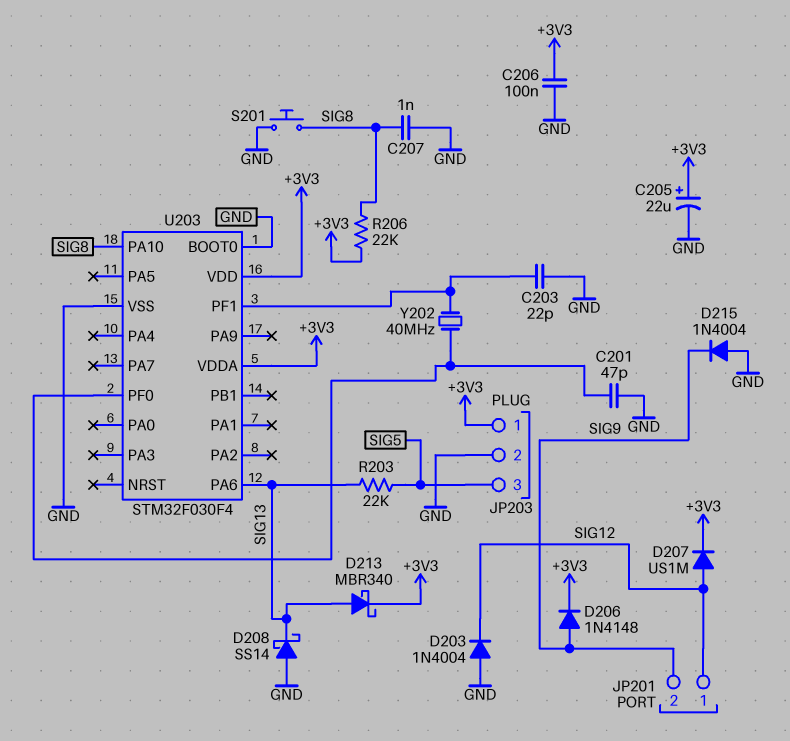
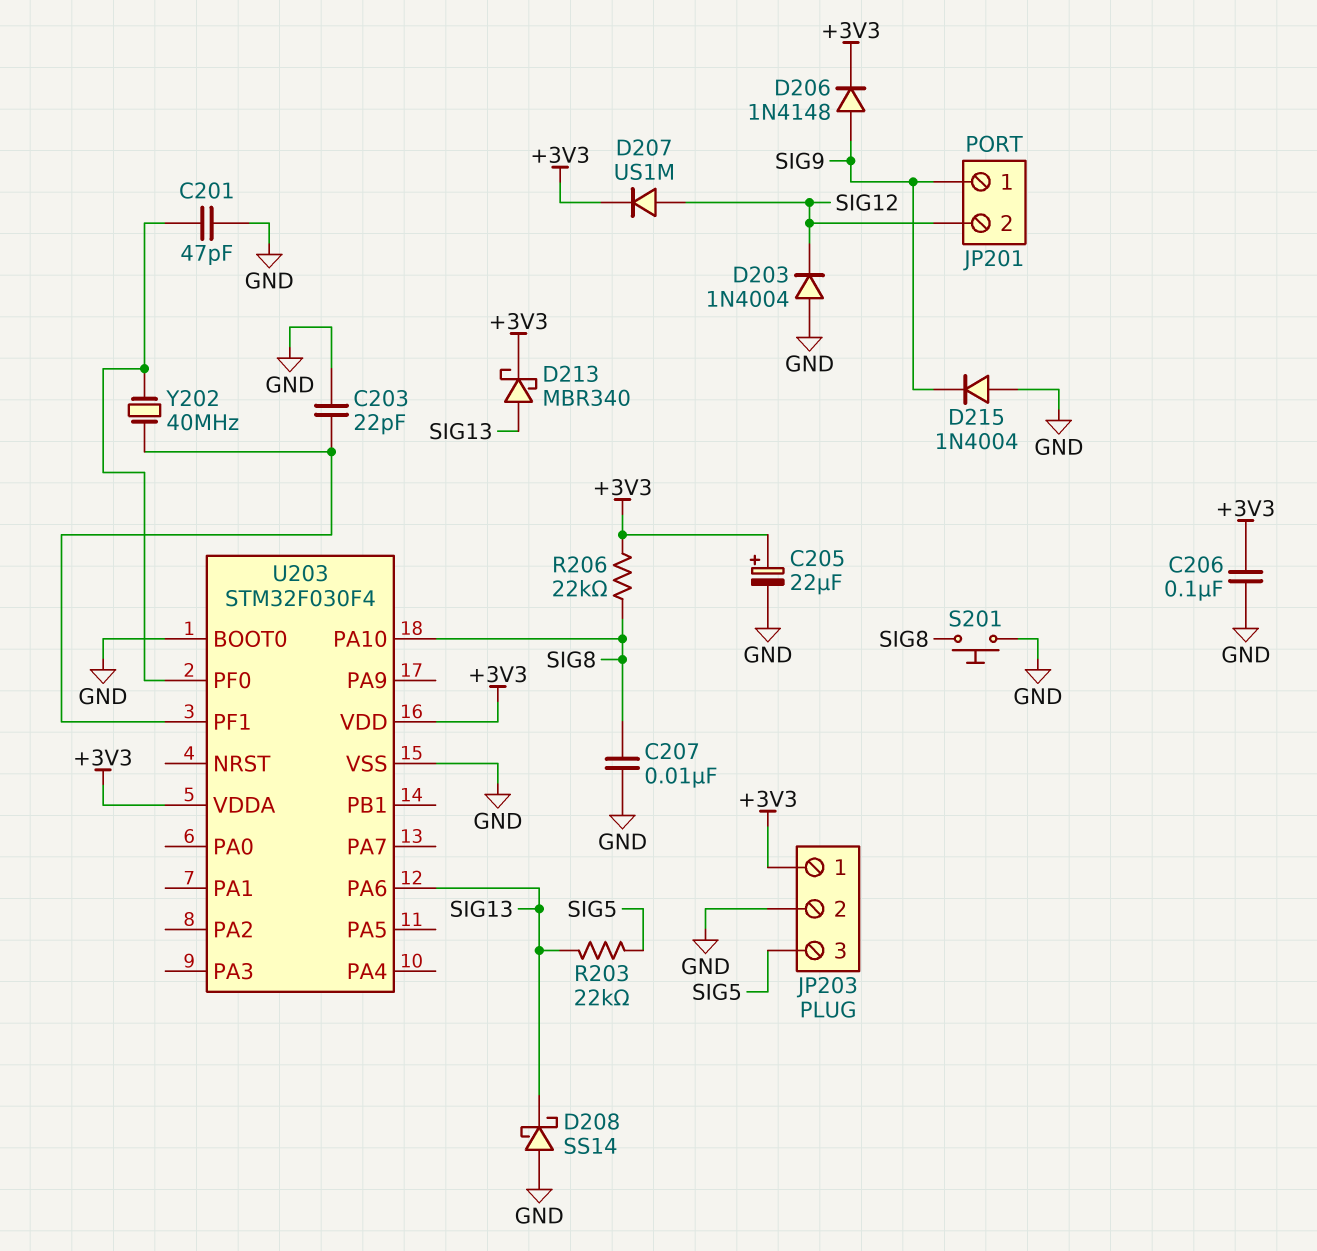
C207: 1nF (GND, SIG8) -> 10nF (GND, SIG8)
JP201 pin 1: SIG12 -> SIG9
JP201 pin 2: SIG9 -> SIG12

